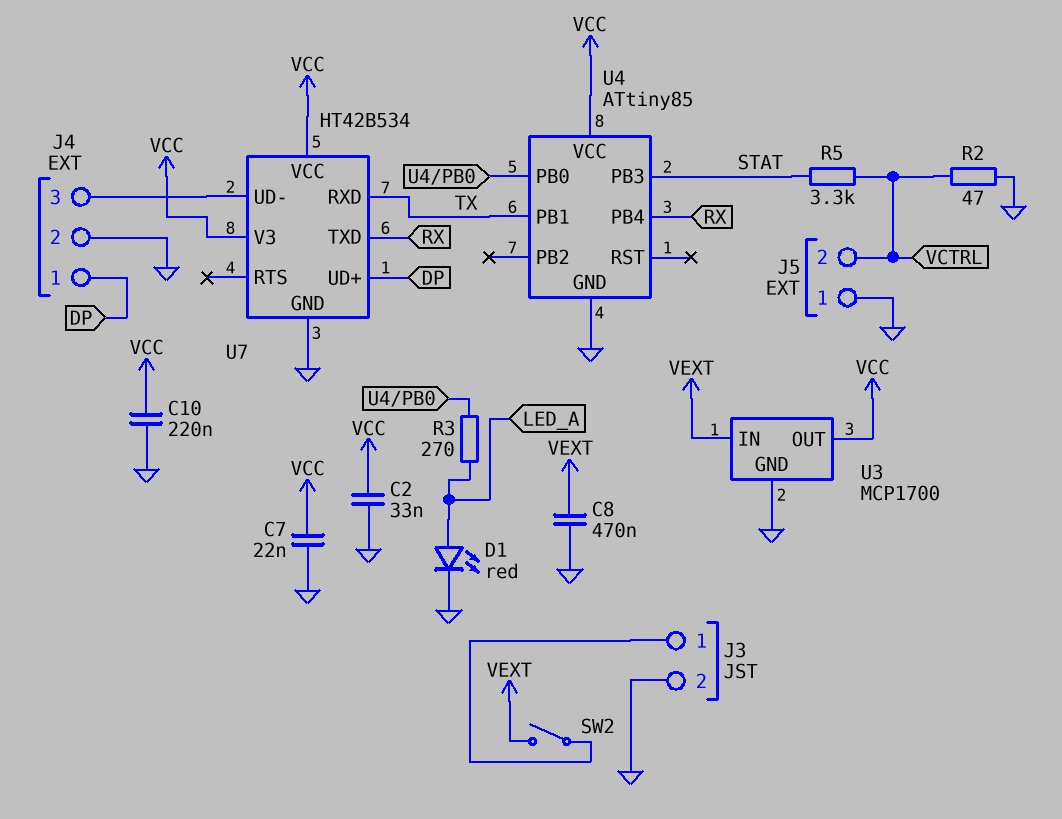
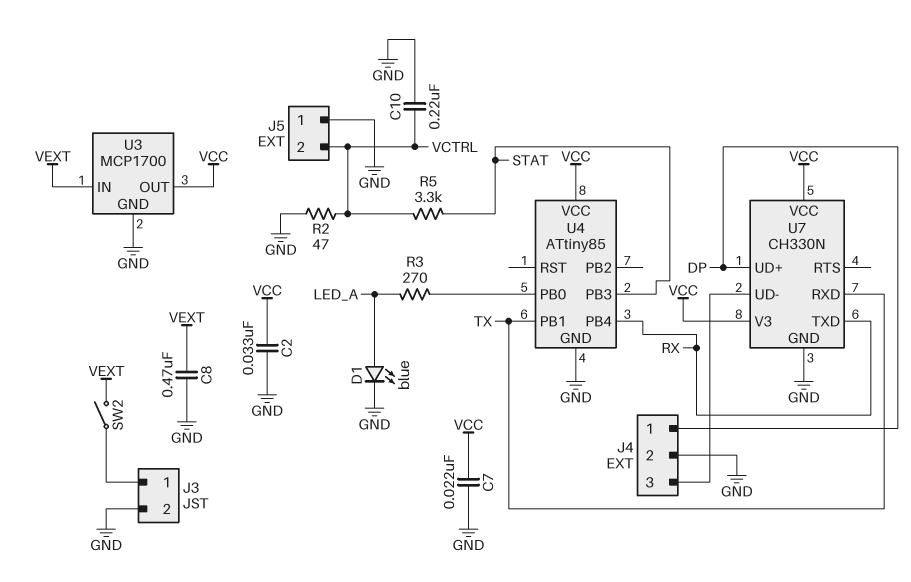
C10: 220nF (GND, VCC) -> 220nF (GND, VCTRL)
D1: LED red (A LED_A, K GND) -> LED blue (A LED_A, K GND)
U7: HT42B534 -> CH330N

